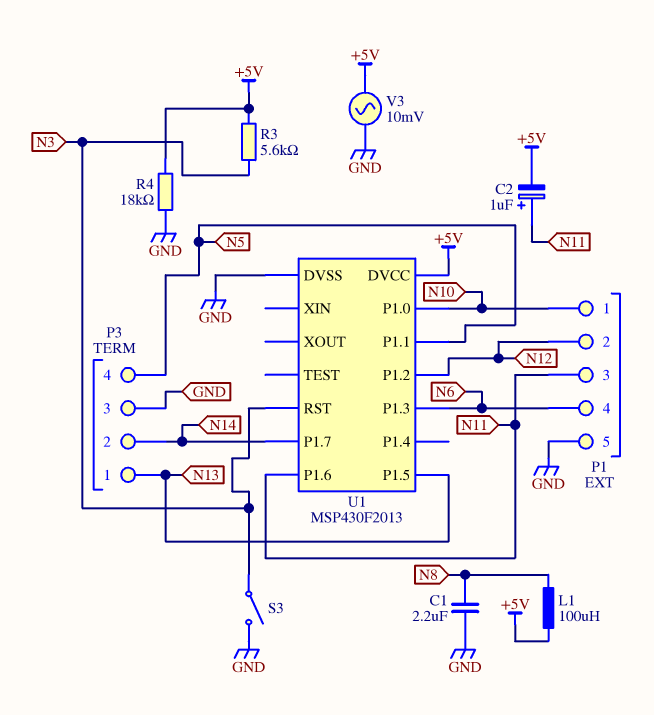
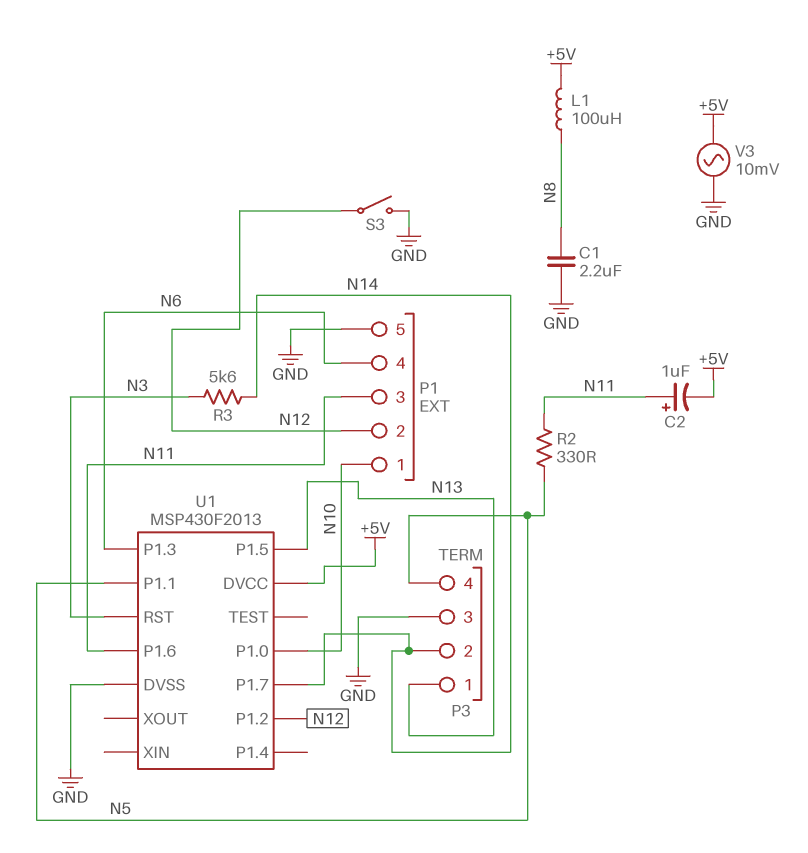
R2: none -> 330 (N5, N11)
R3: 5.6k (+5V, N3) -> 5.6k (N3, N14)
R4: 18k (+5V, GND) -> none
S3: switch (GND, N3) -> switch (GND, N12)

